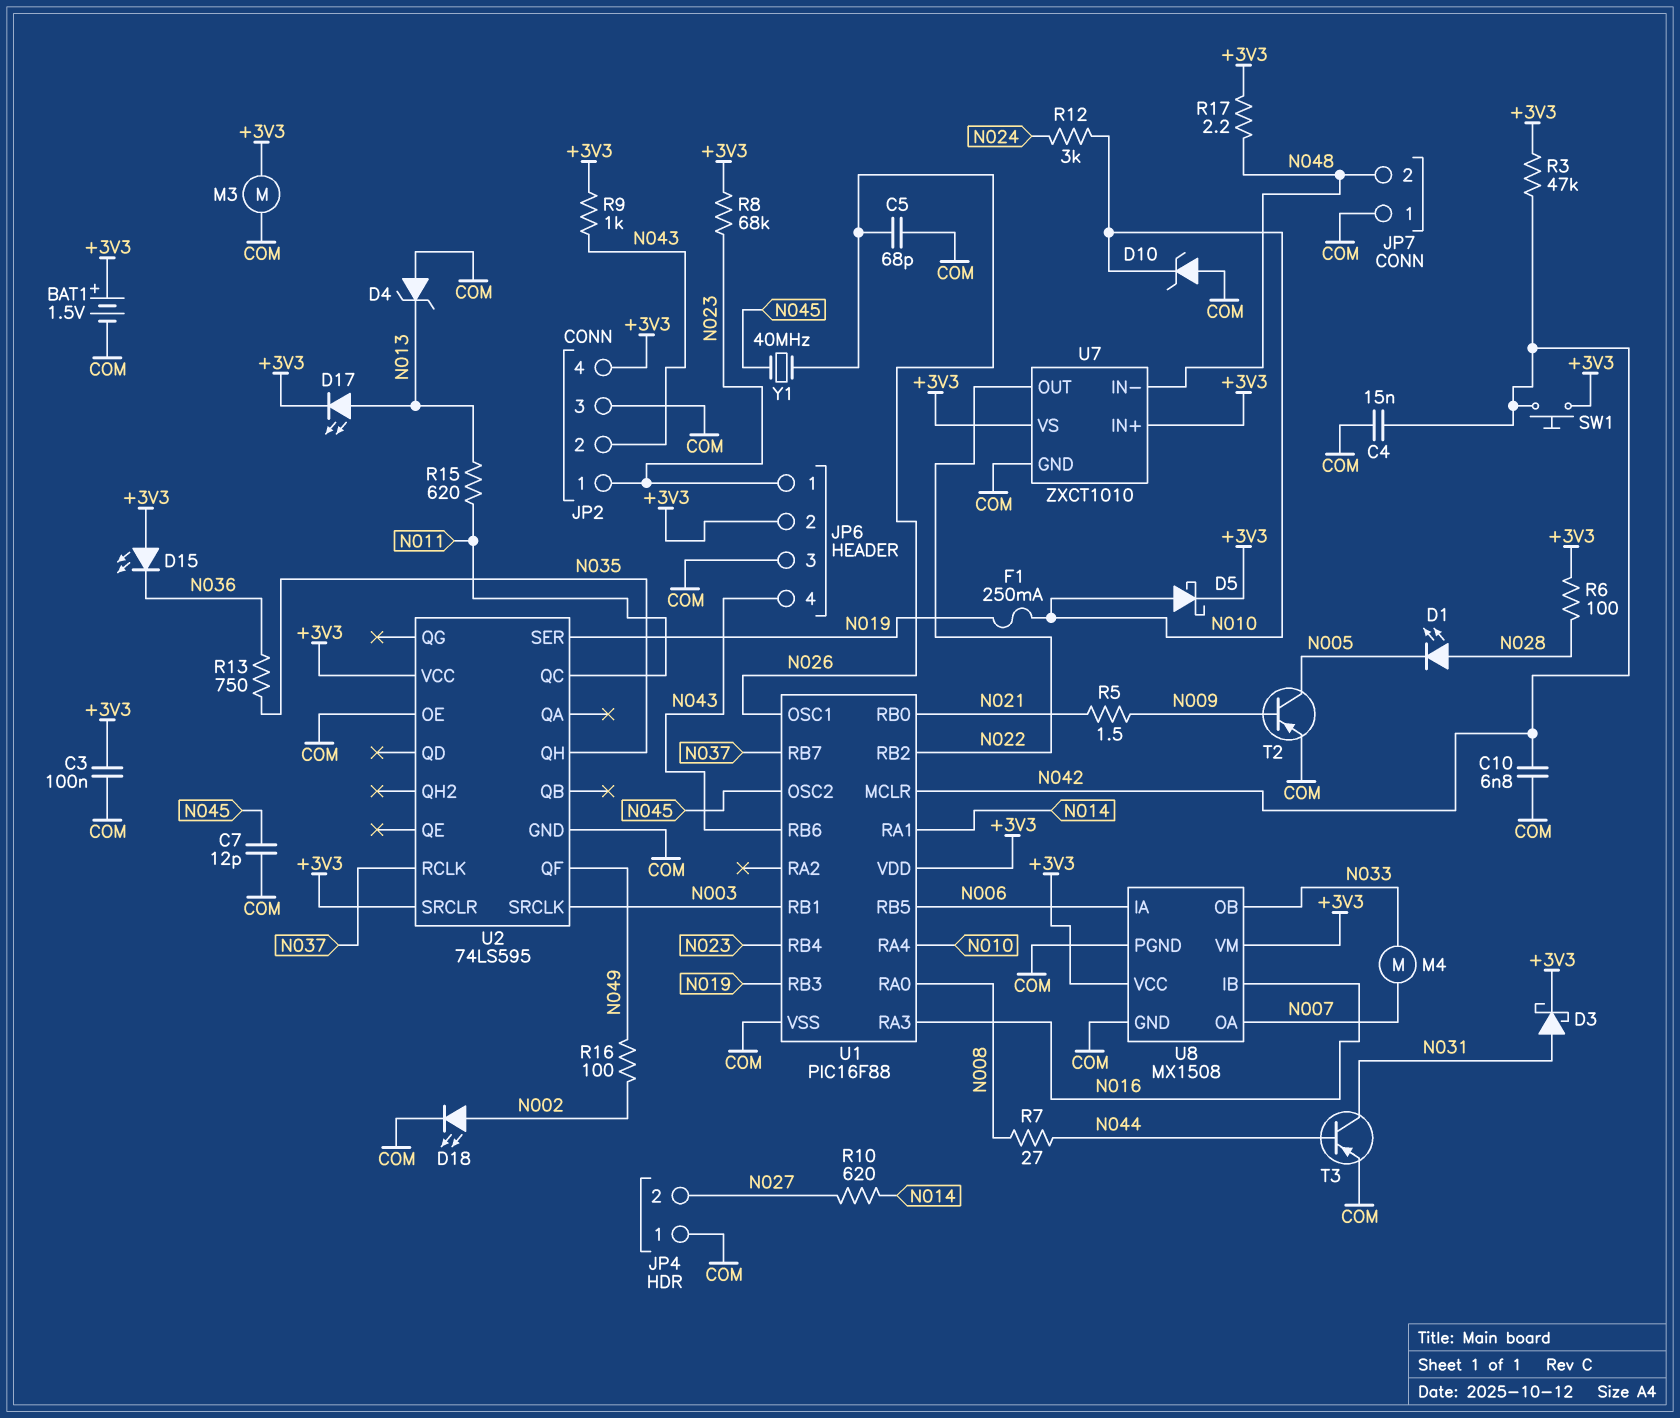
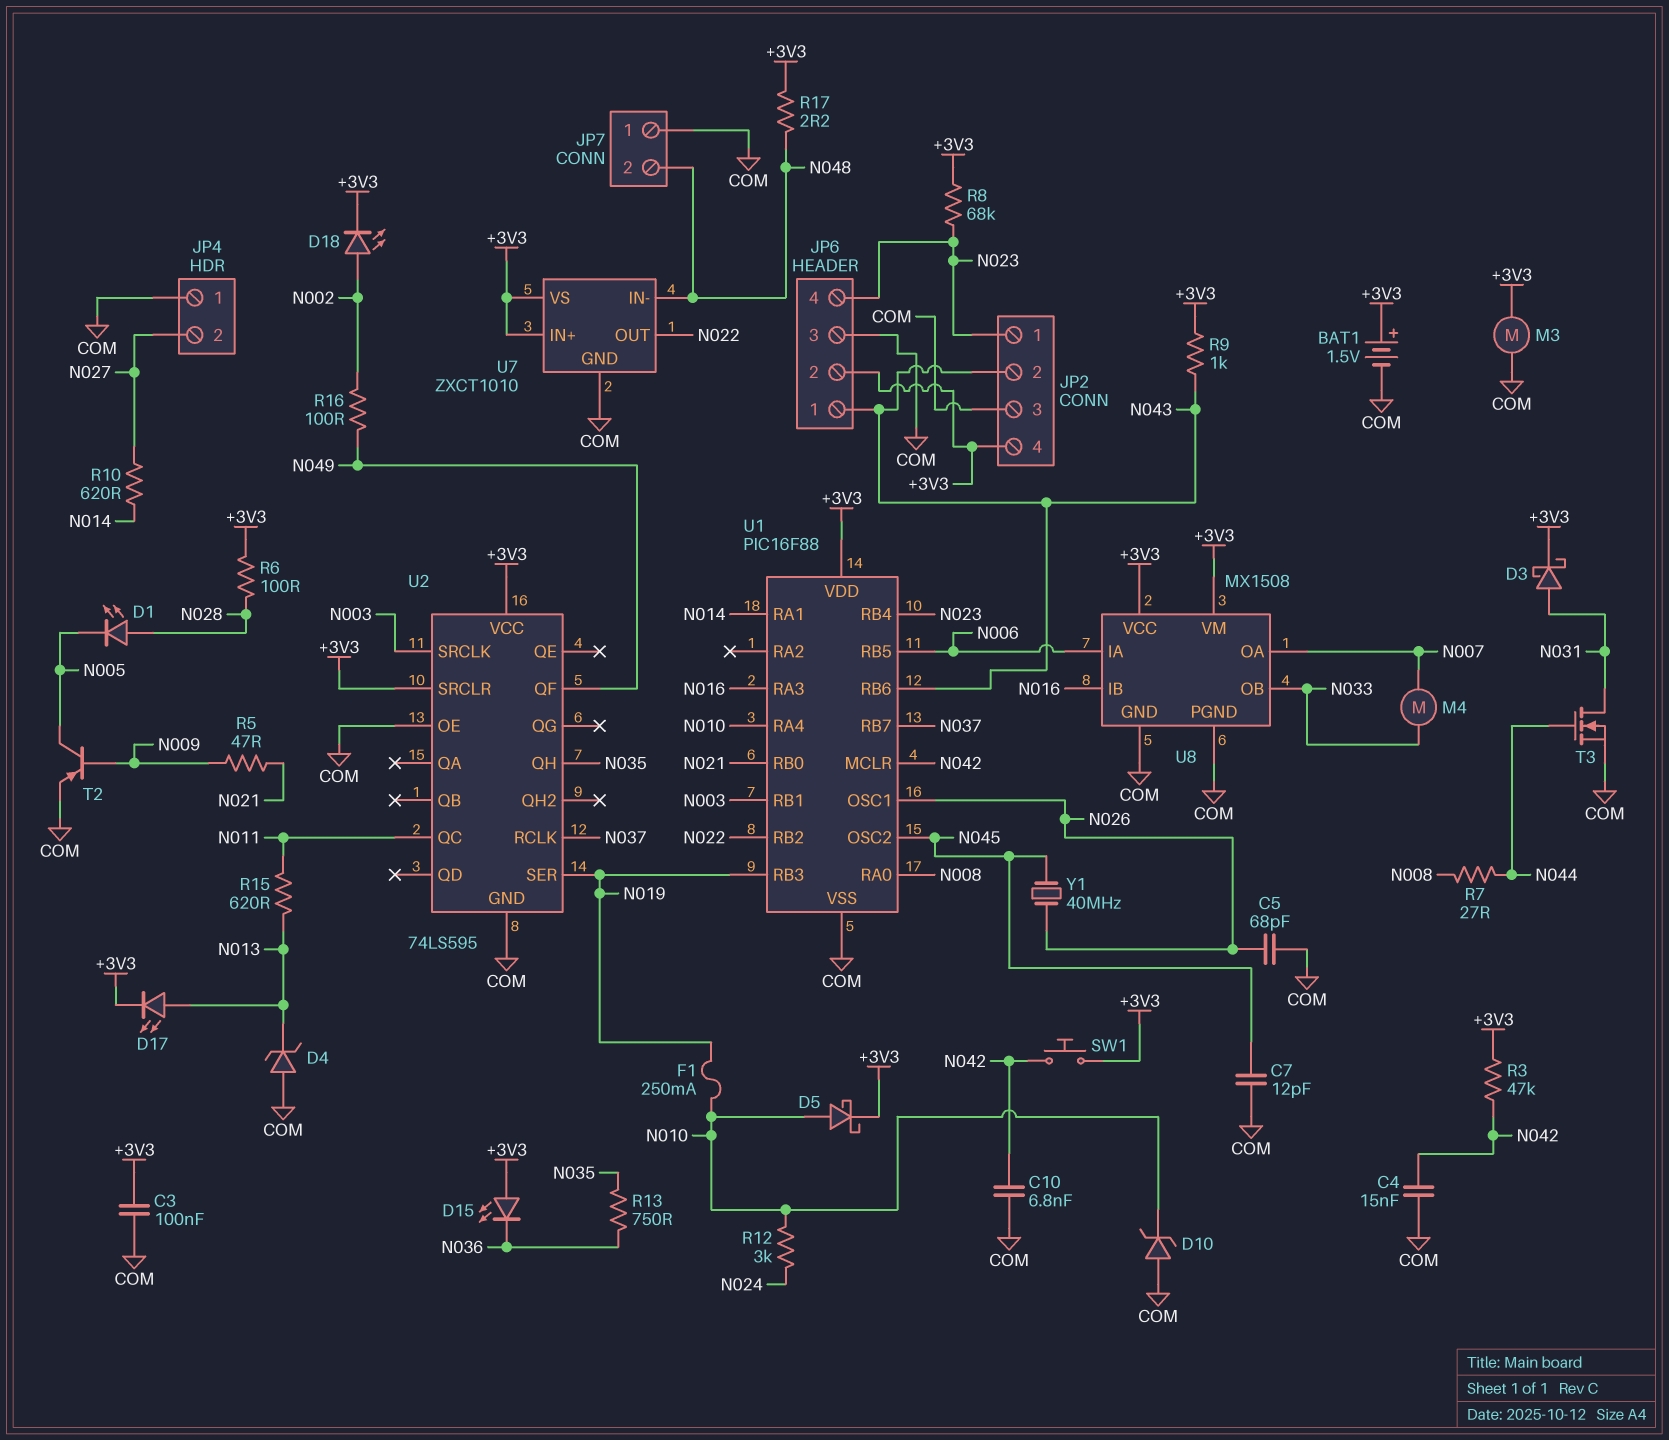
D18: LED (A N002, K COM) -> LED (A N002, K +3V3)
JP6 pin 1: N023 -> N043
JP6 pin 4: N043 -> N023
R5: 1.5 (N009, N021) -> 47 (N009, N021)
T3: PNP (B N044, C N031, E COM) -> NMOS (G N044, D N031, S COM)

